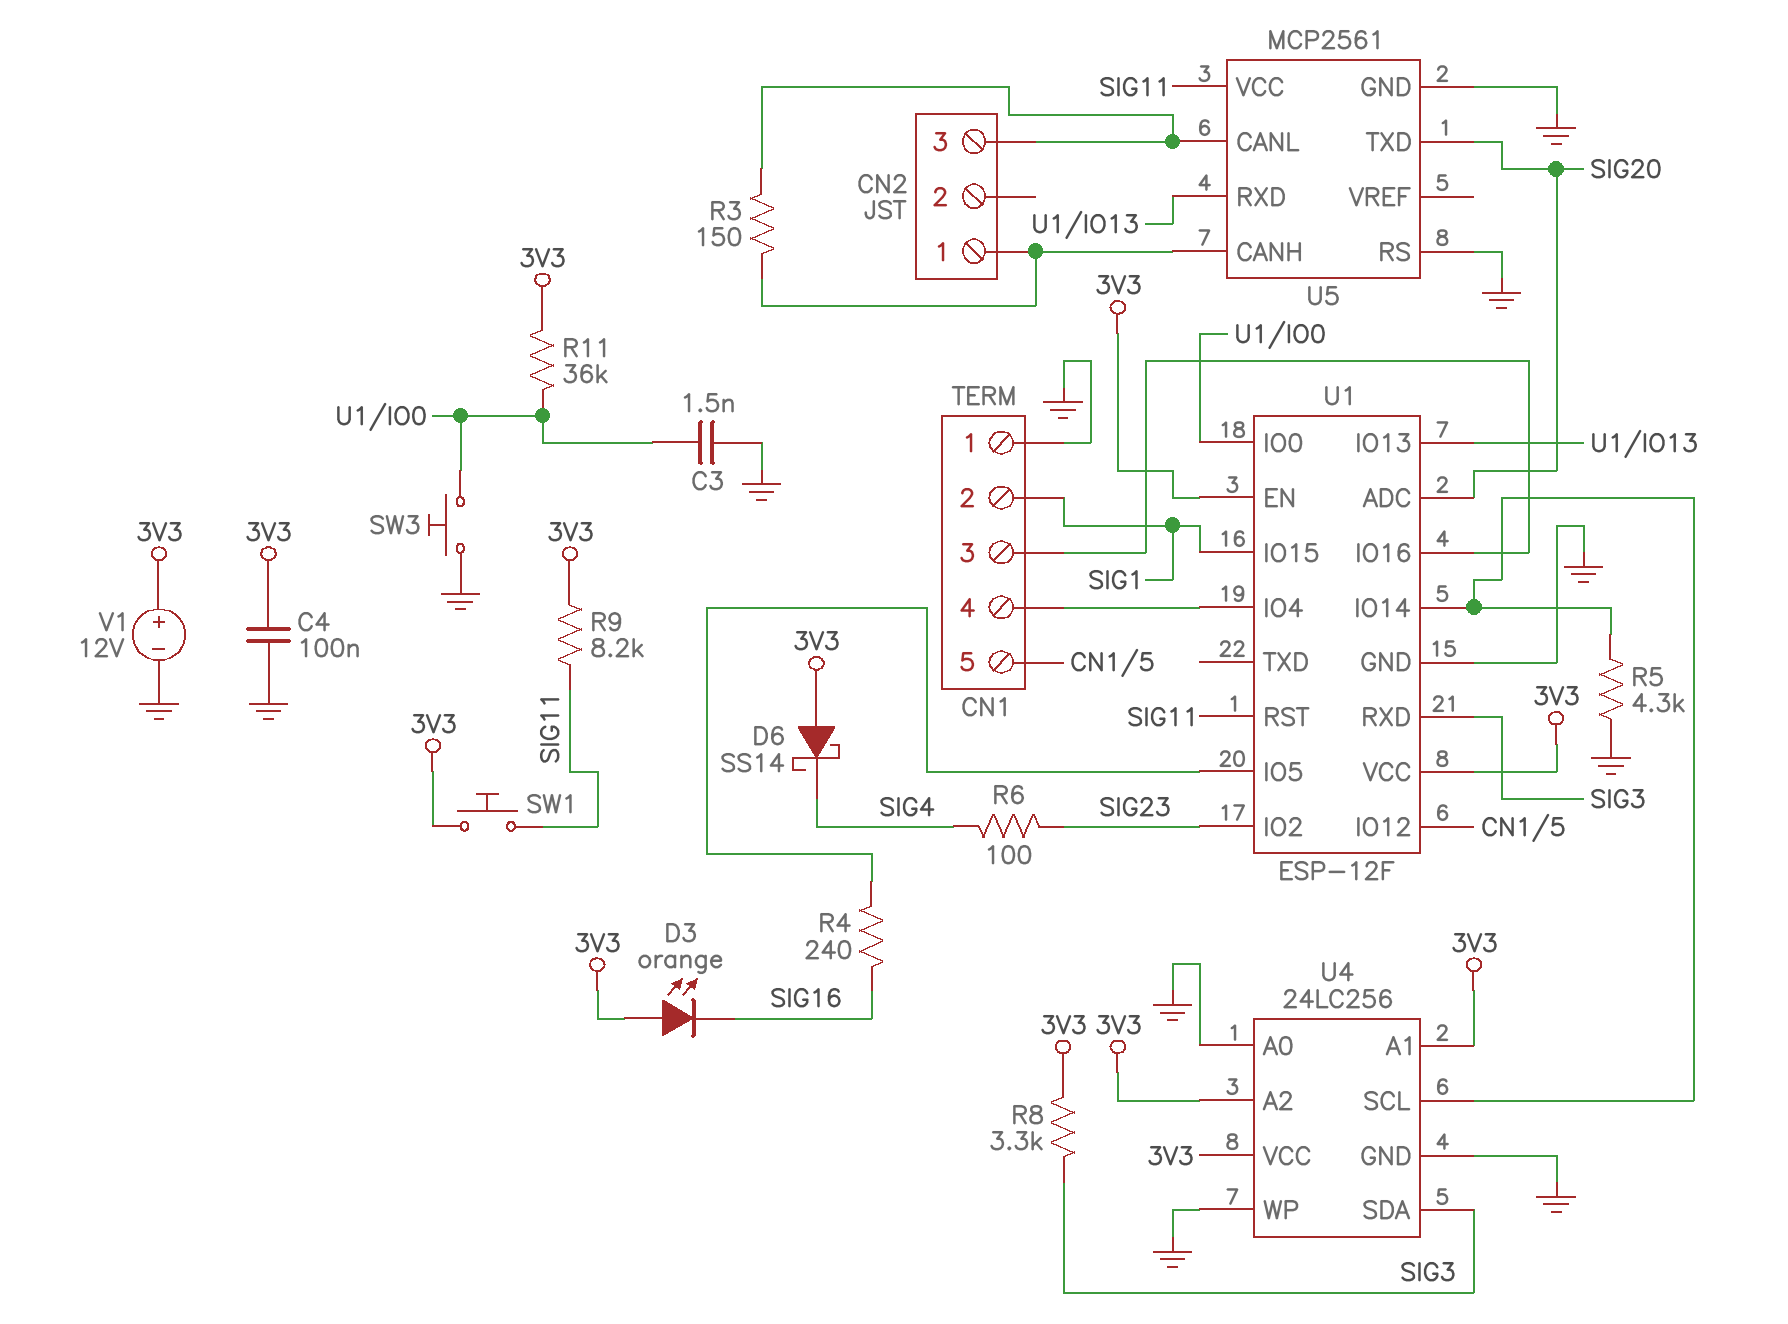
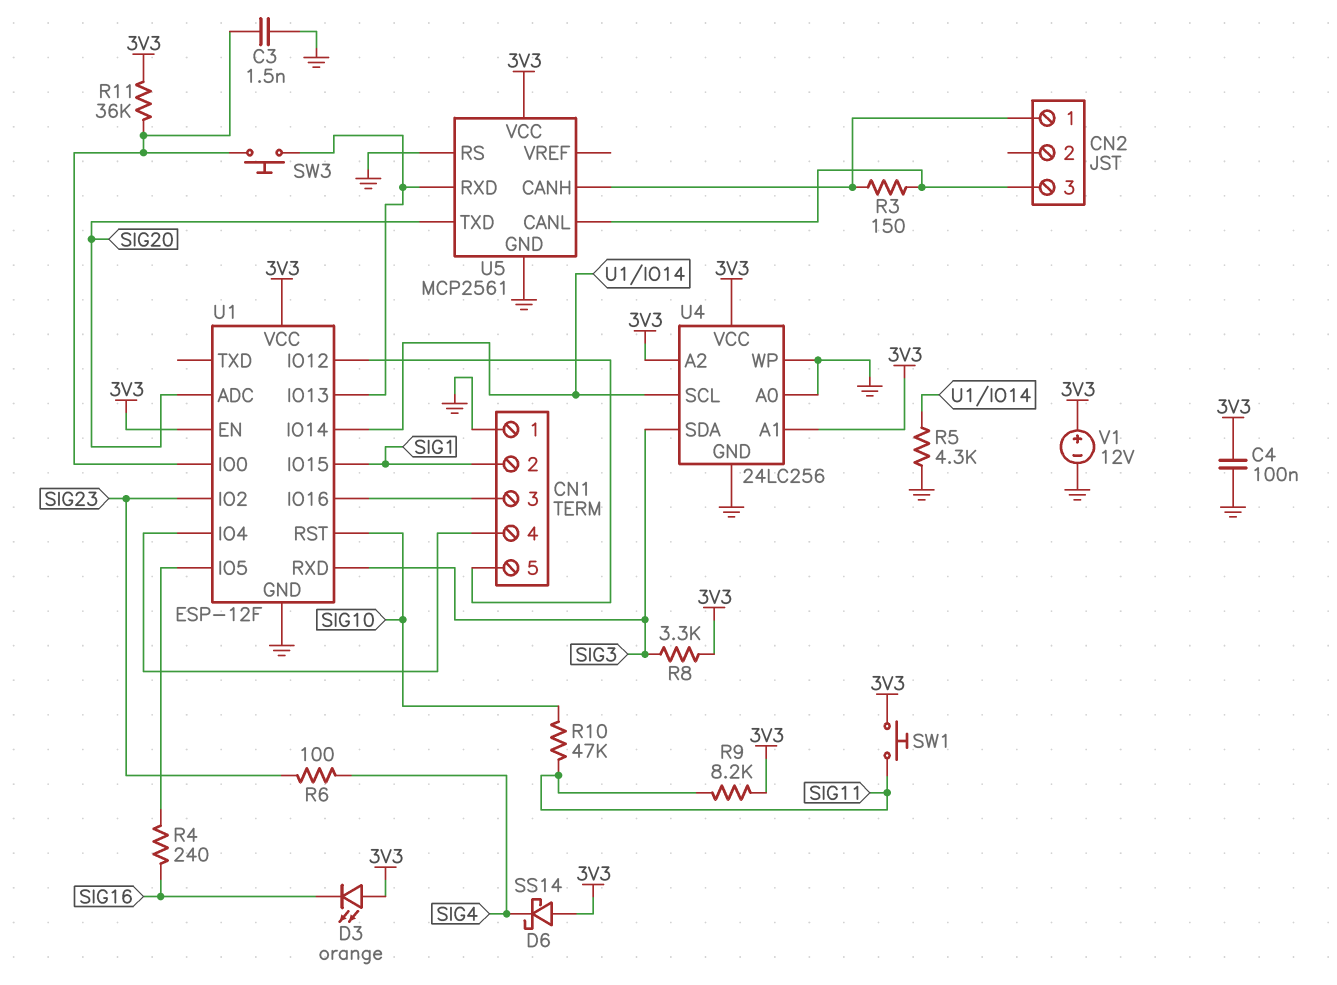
R10: none -> 47k (SIG10, SIG11)
SW3: button (GND, U1/IO0) -> button (U1/IO0, U1/IO13)
U1 pin RST: SIG11 -> SIG10
U5 pin VCC: SIG11 -> 3V3

